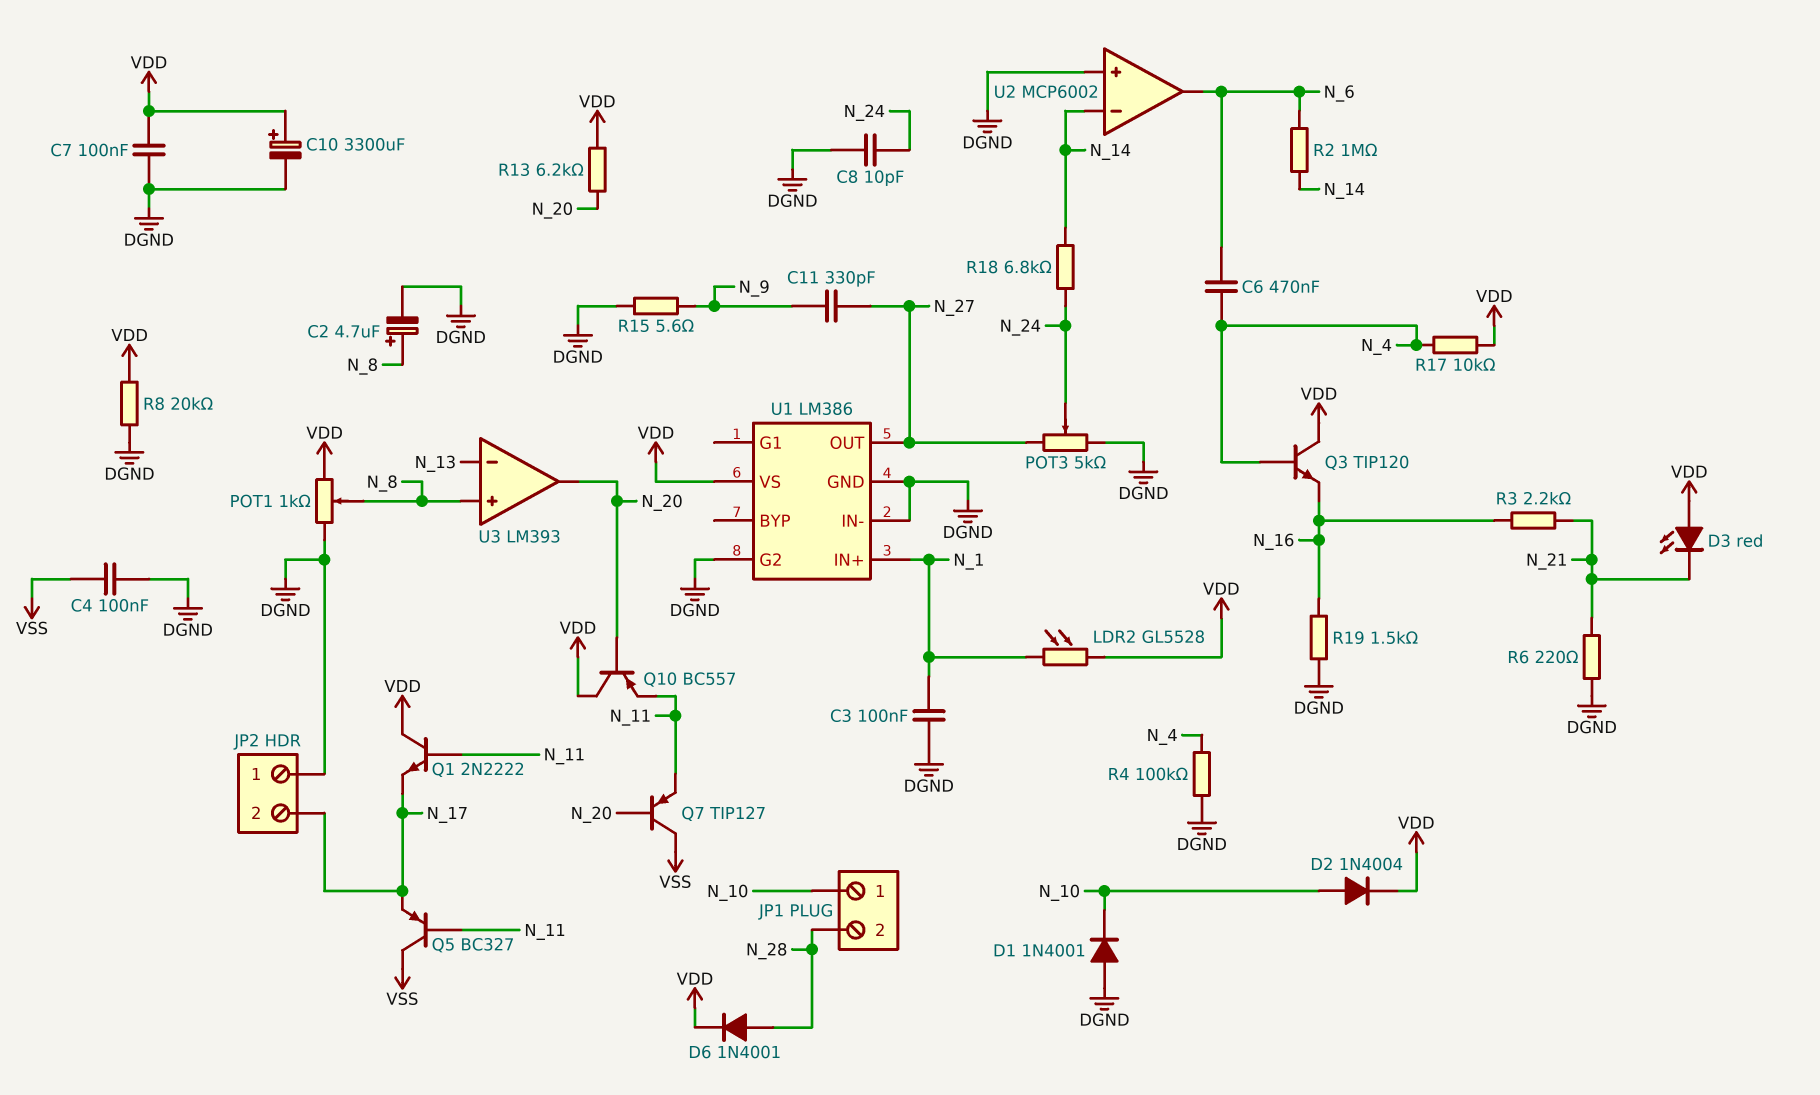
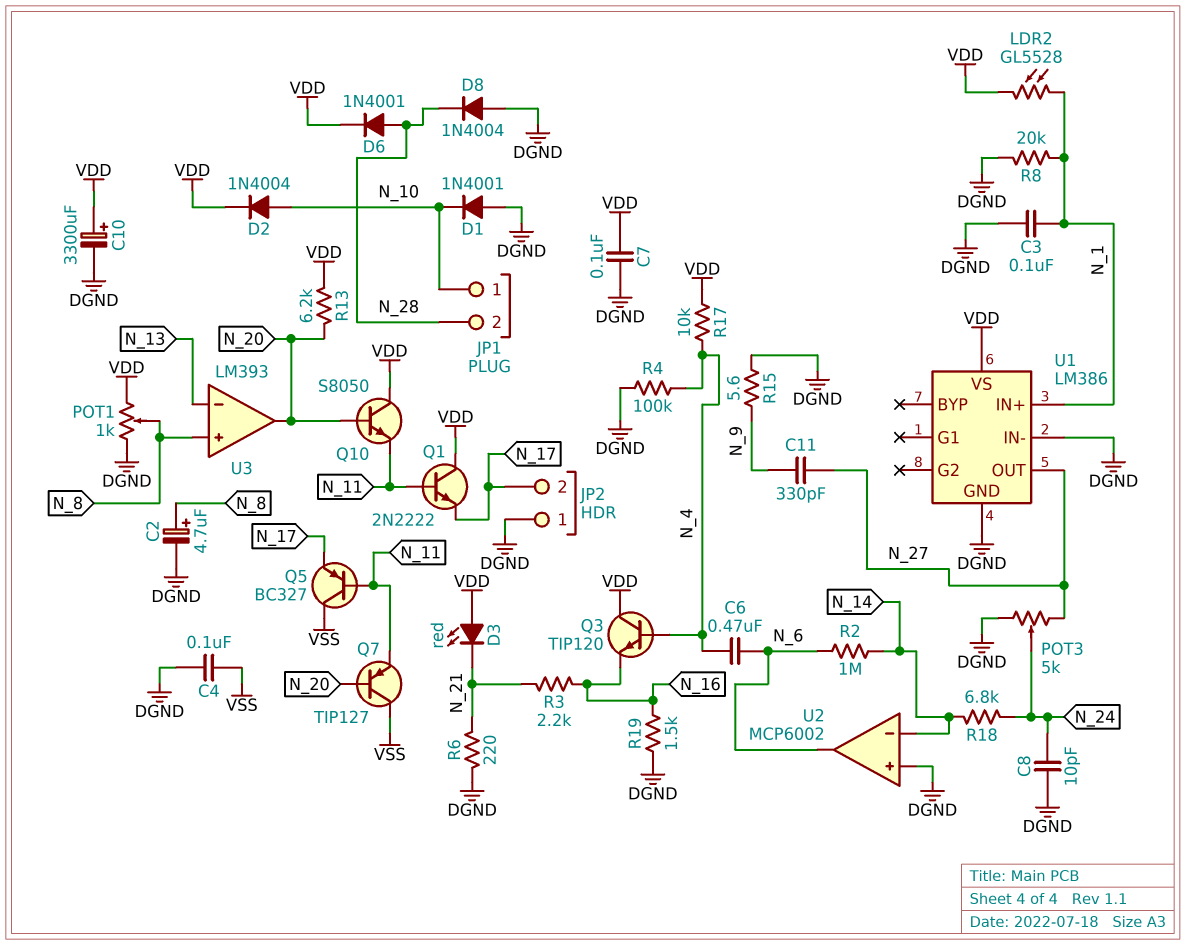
D8: none -> diode 1N4004 (A DGND, K N_28)
Q10: PNP BC557 (B N_20, C VDD, E N_11) -> NPN S8050 (B N_20, C VDD, E N_11)
R8: 20k (DGND, VDD) -> 20k (DGND, N_1)
U1 pin G2: DGND -> none

